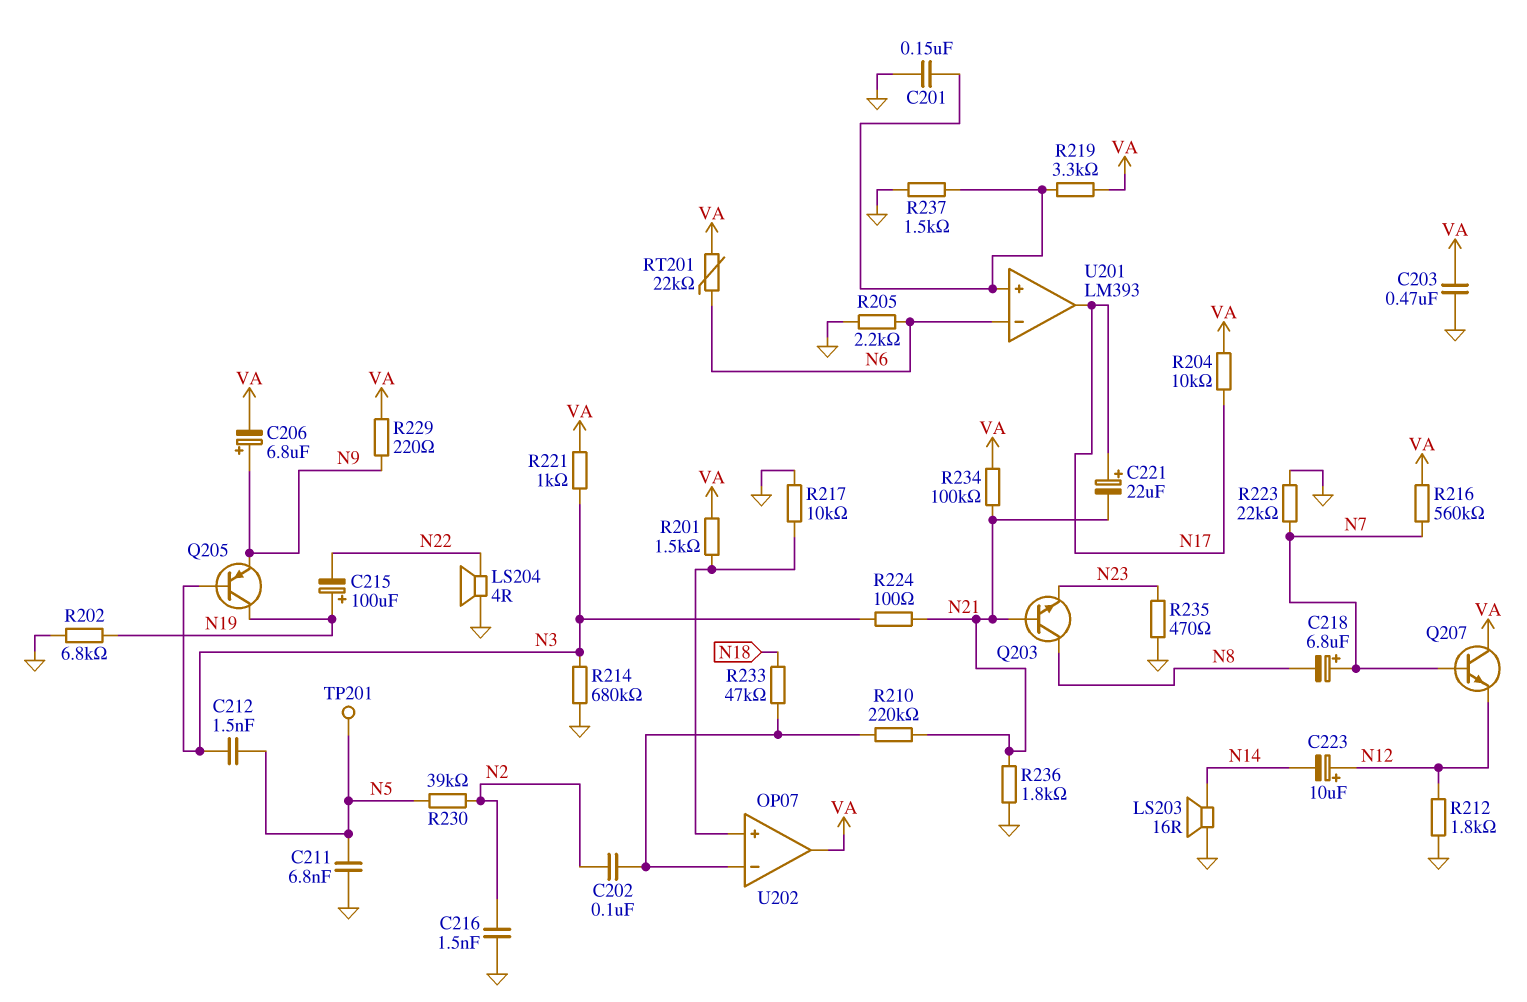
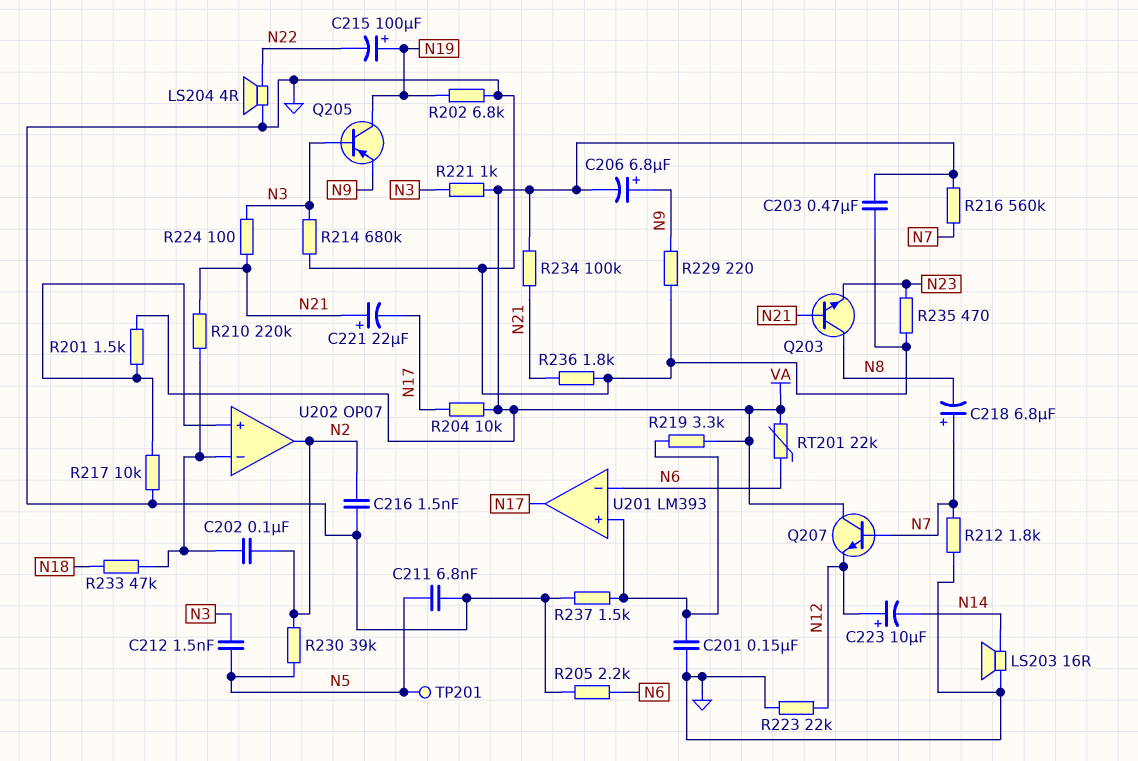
C221: 22uF (plus N17, minus N21) -> 22uF (plus N21, minus N17)
R212: 1.8k (GND, N12) -> 1.8k (GND, N7)
R223: 22k (GND, N7) -> 22k (GND, N12)
R229: 220 (N9, VA) -> 220 (GND, N9)
U202 pin out: VA -> N2

